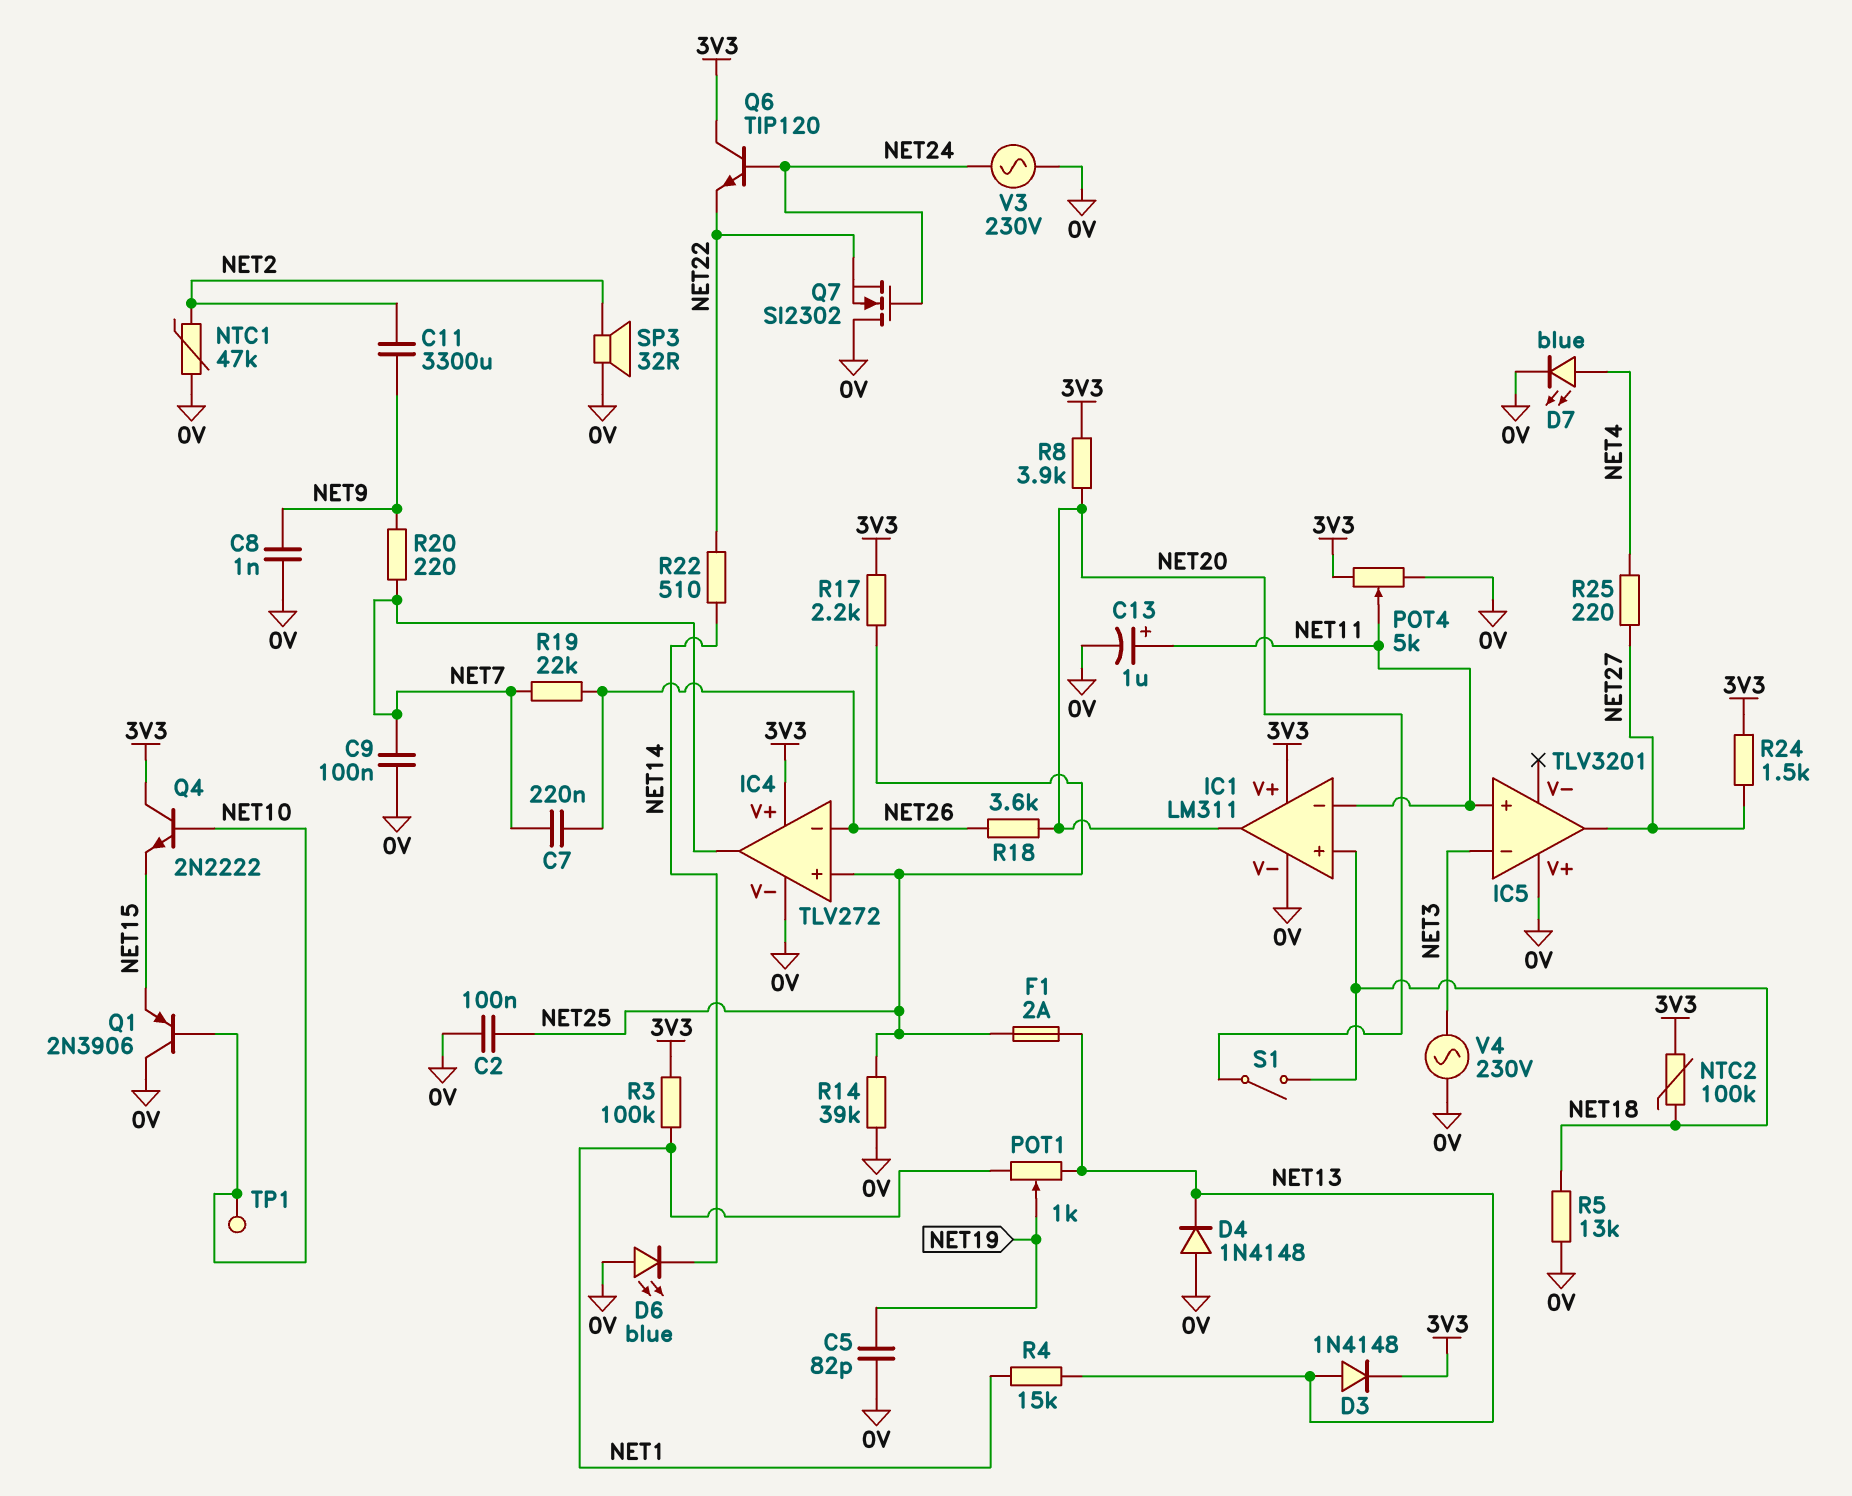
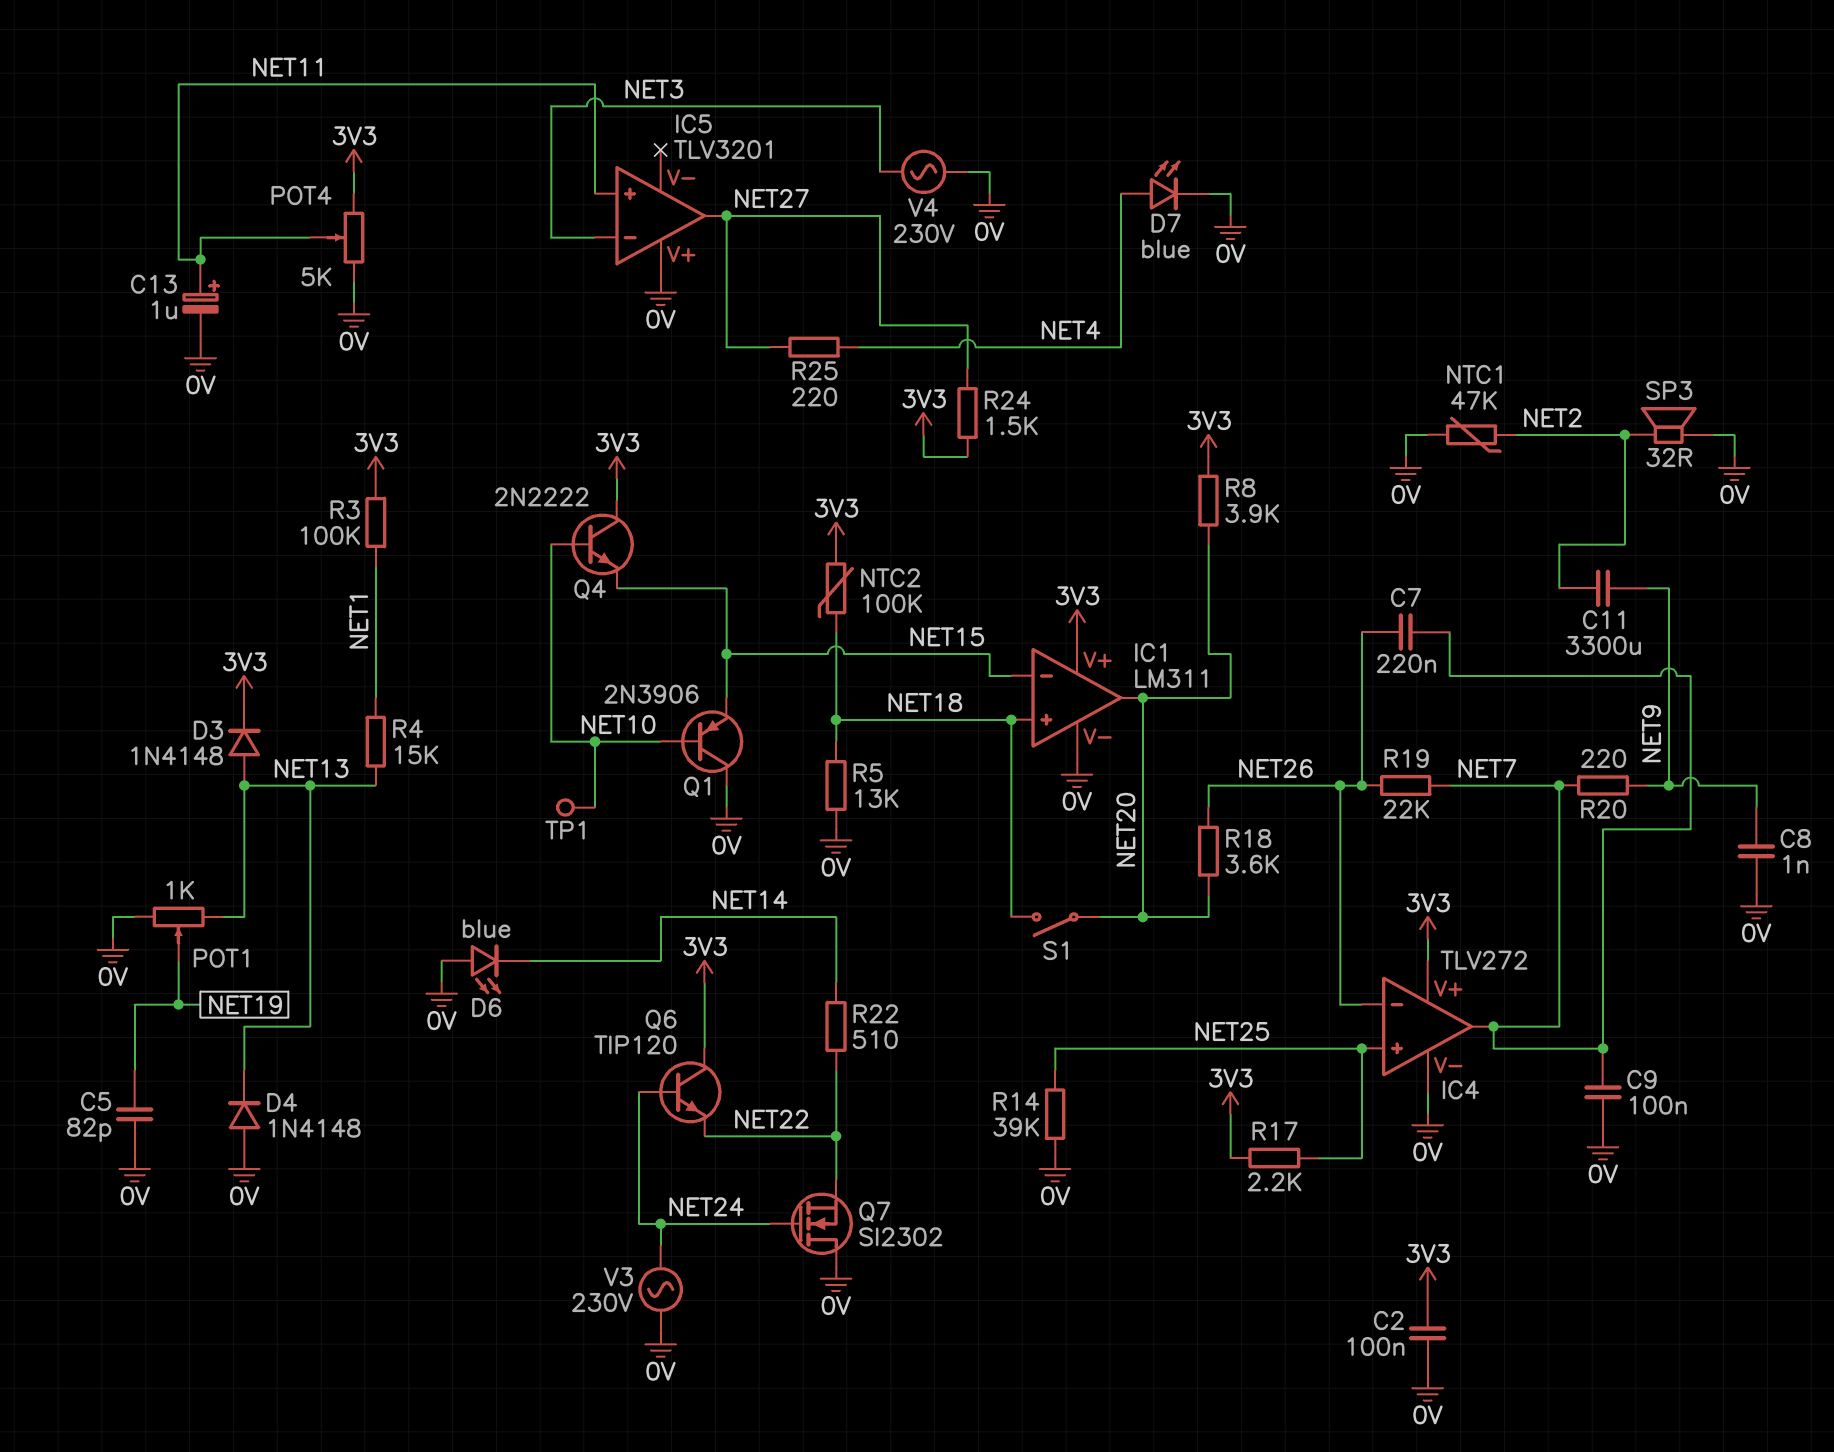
C2: 100nF (0V, NET25) -> 100nF (0V, 3V3)
F1: 2A (NET13, NET25) -> none
IC1 pin in-: NET11 -> NET15
POT1: 1k (NET1, NET13, wiper NET19) -> 1k (0V, NET13, wiper NET19)

